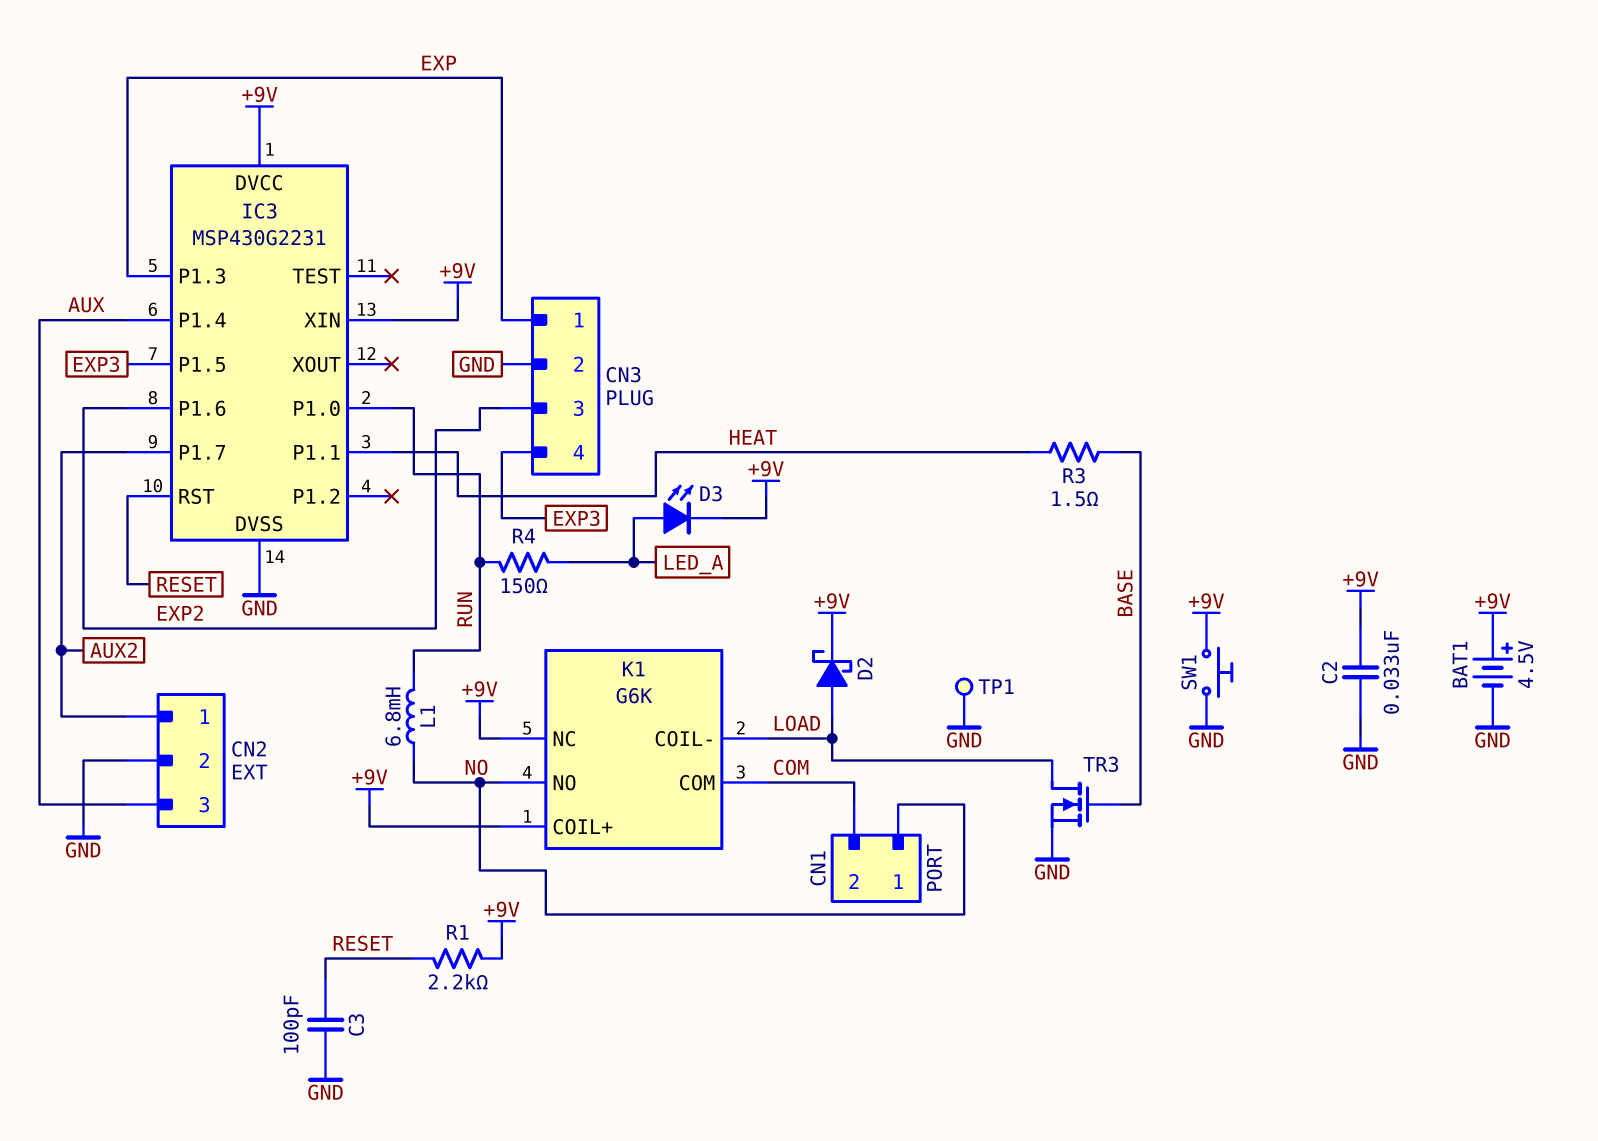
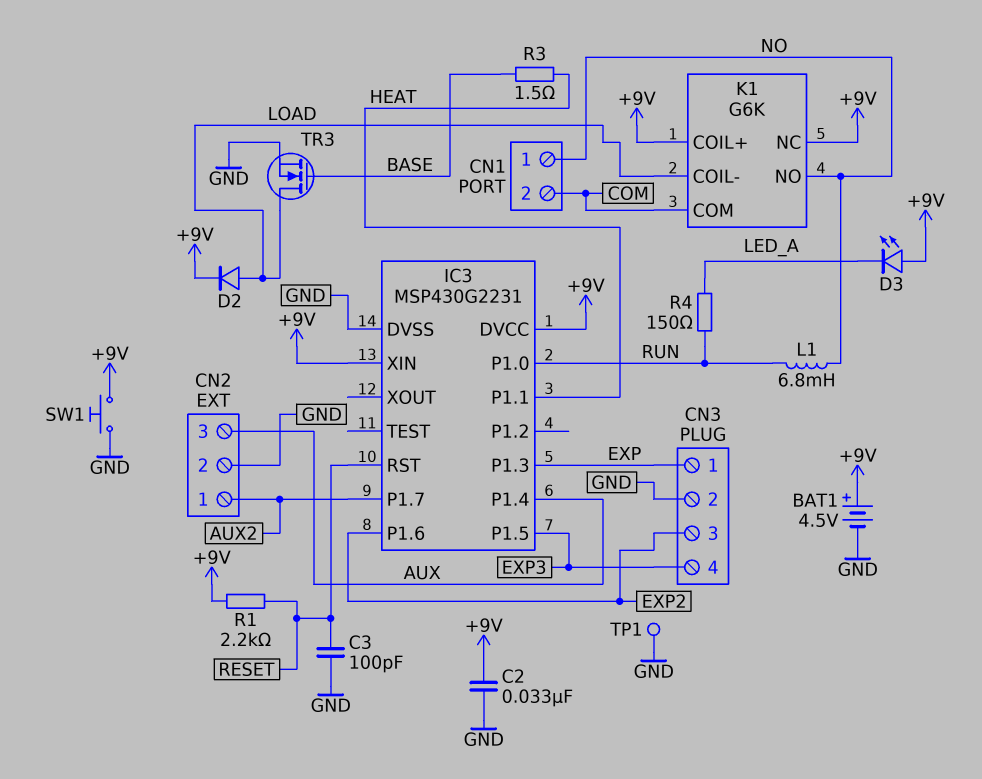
D2: schottky (A LOAD, K +9V) -> diode (A LOAD, K +9V)
D3: LED (A LED_A, K +9V) -> LED (A +9V, K LED_A)

